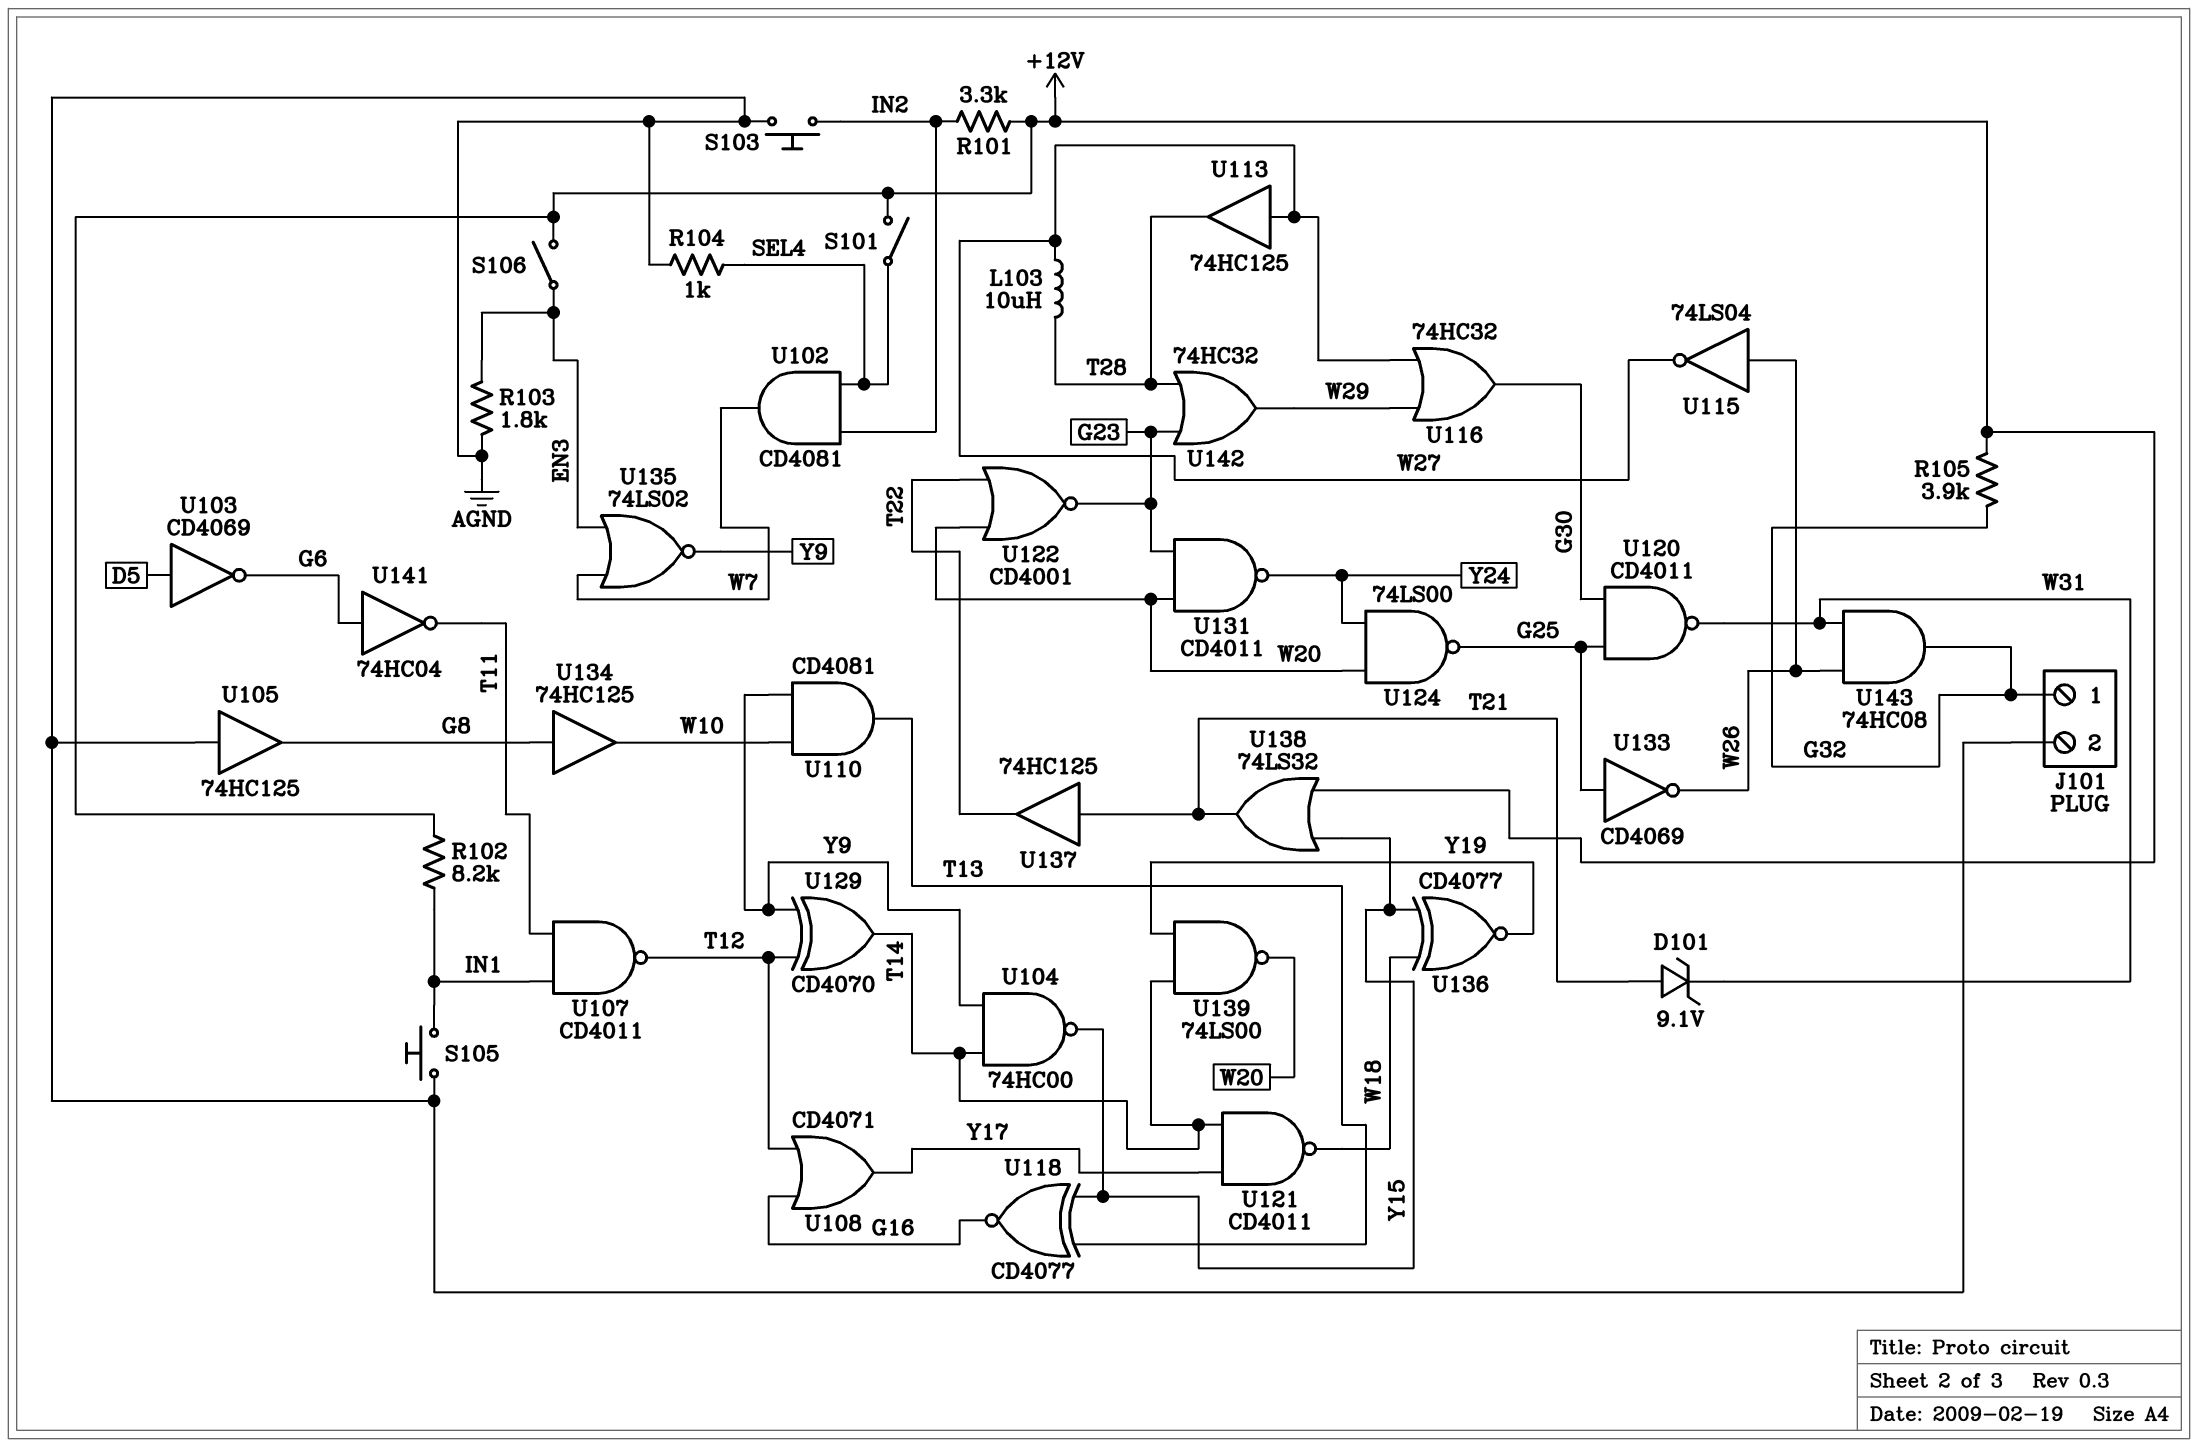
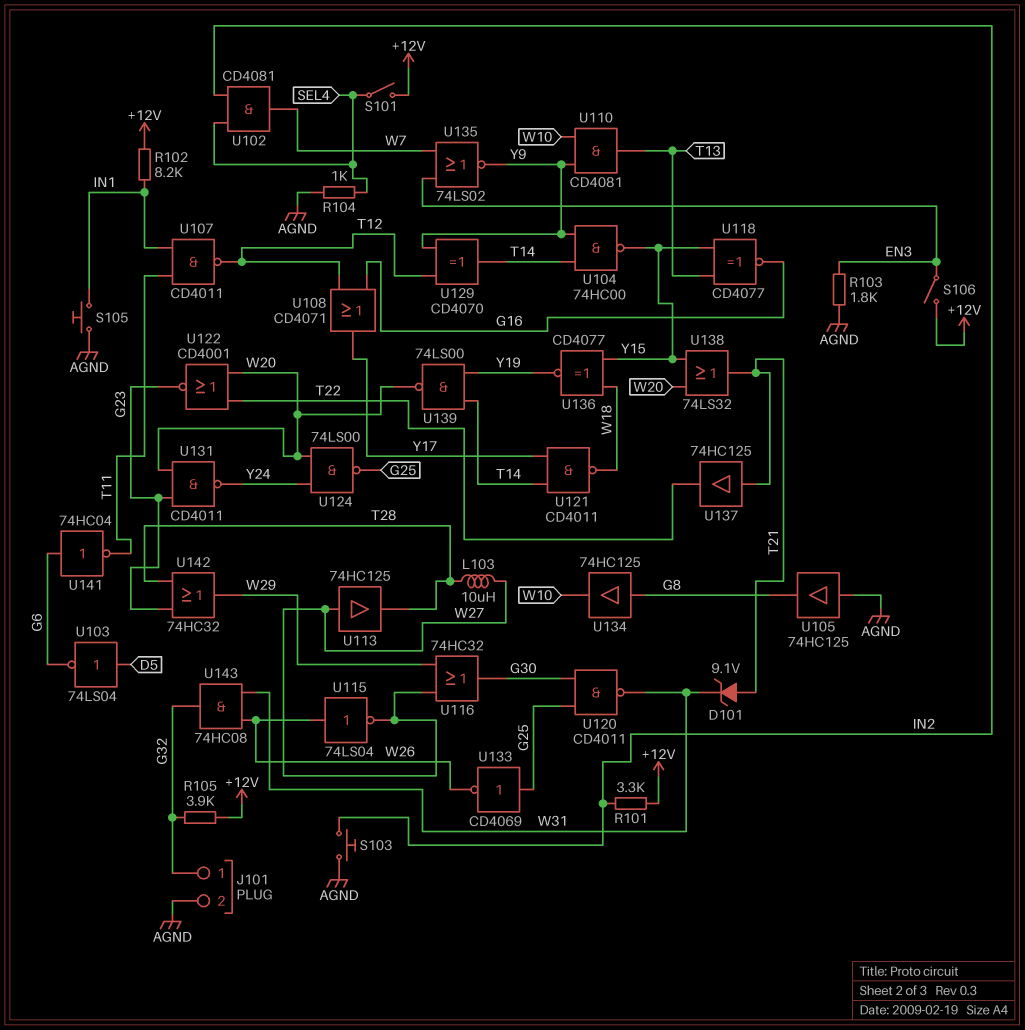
U103: NOT CD4069 (in D5, out G6) -> NOT 74LS04 (in D5, out G6)
U138: OR 74LS32 (in +12V, in Y15, out T21) -> OR 74LS32 (in W20, in Y15, out T21)

